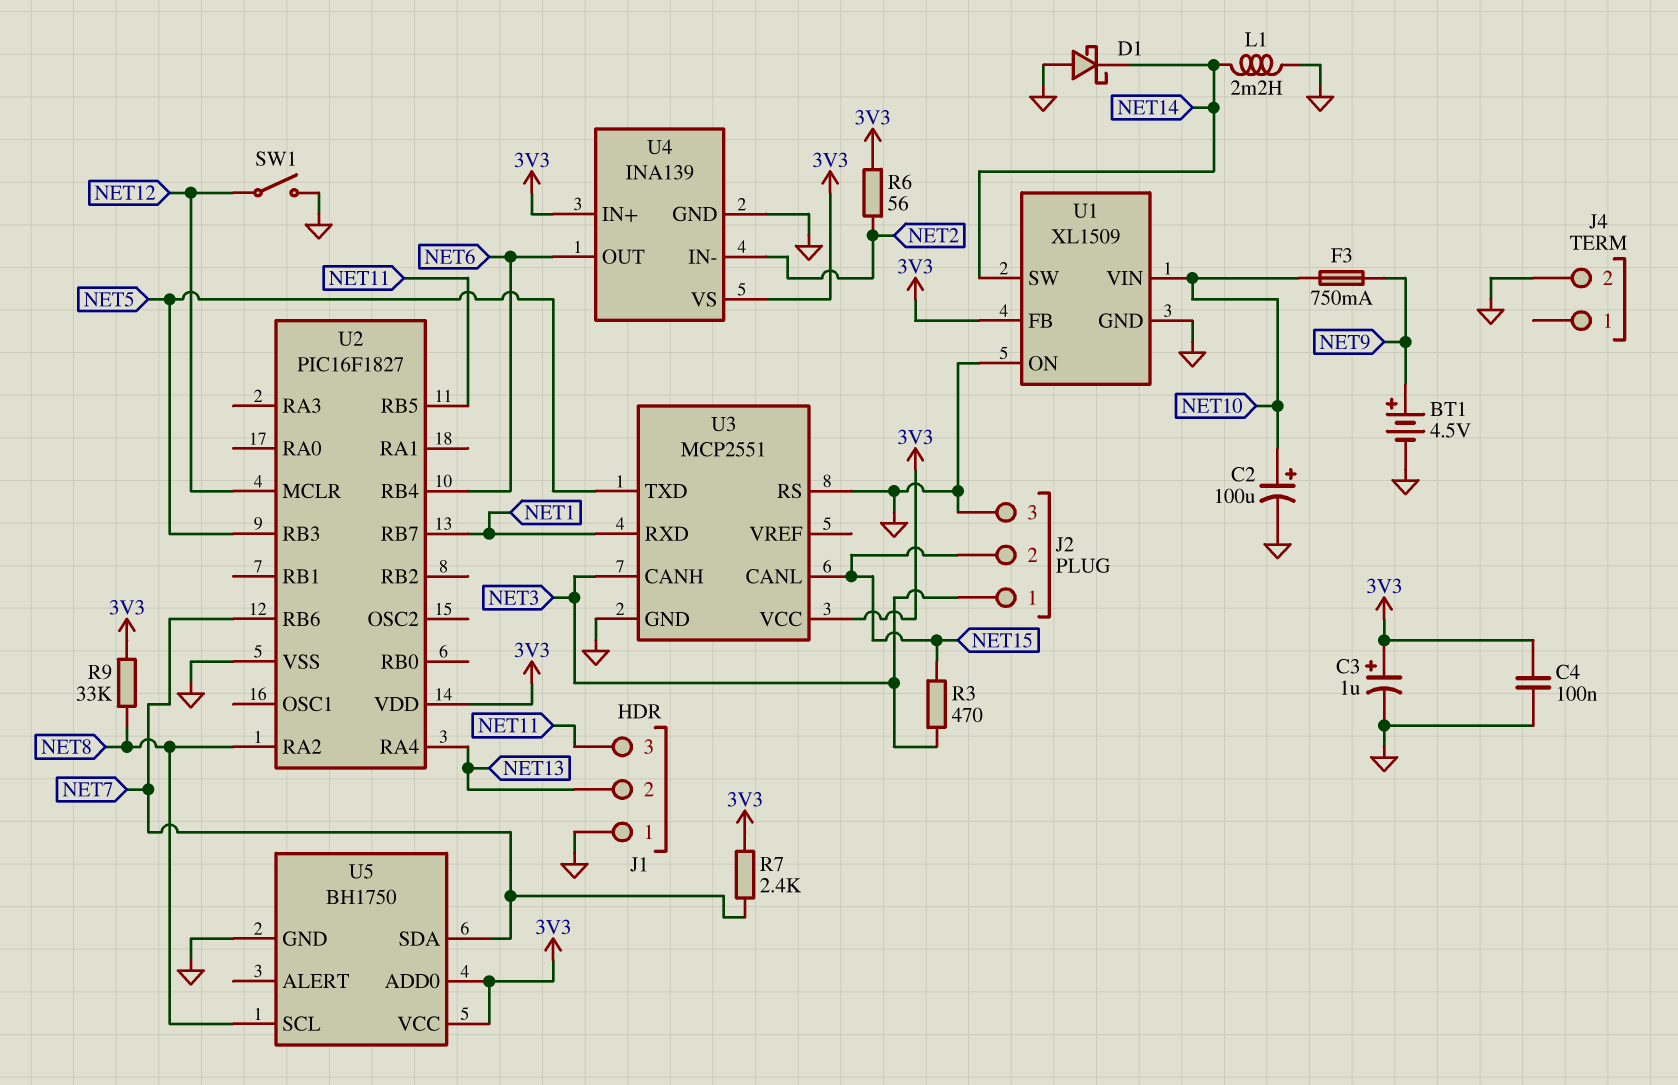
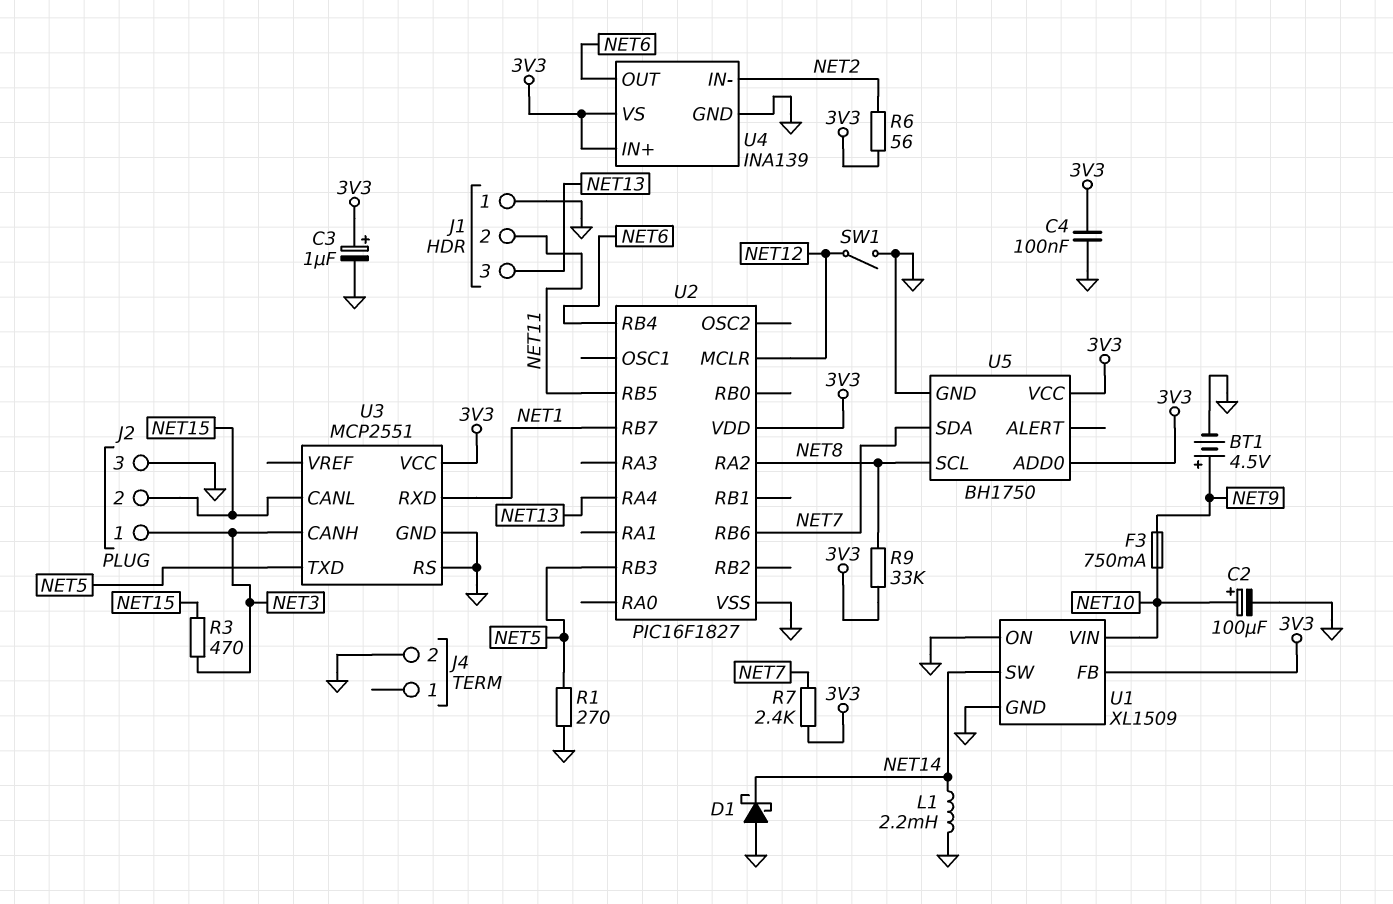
J1 pin 2: NET13 -> NET11
J1 pin 3: NET11 -> NET13
R1: none -> 270 (GND, NET5)

